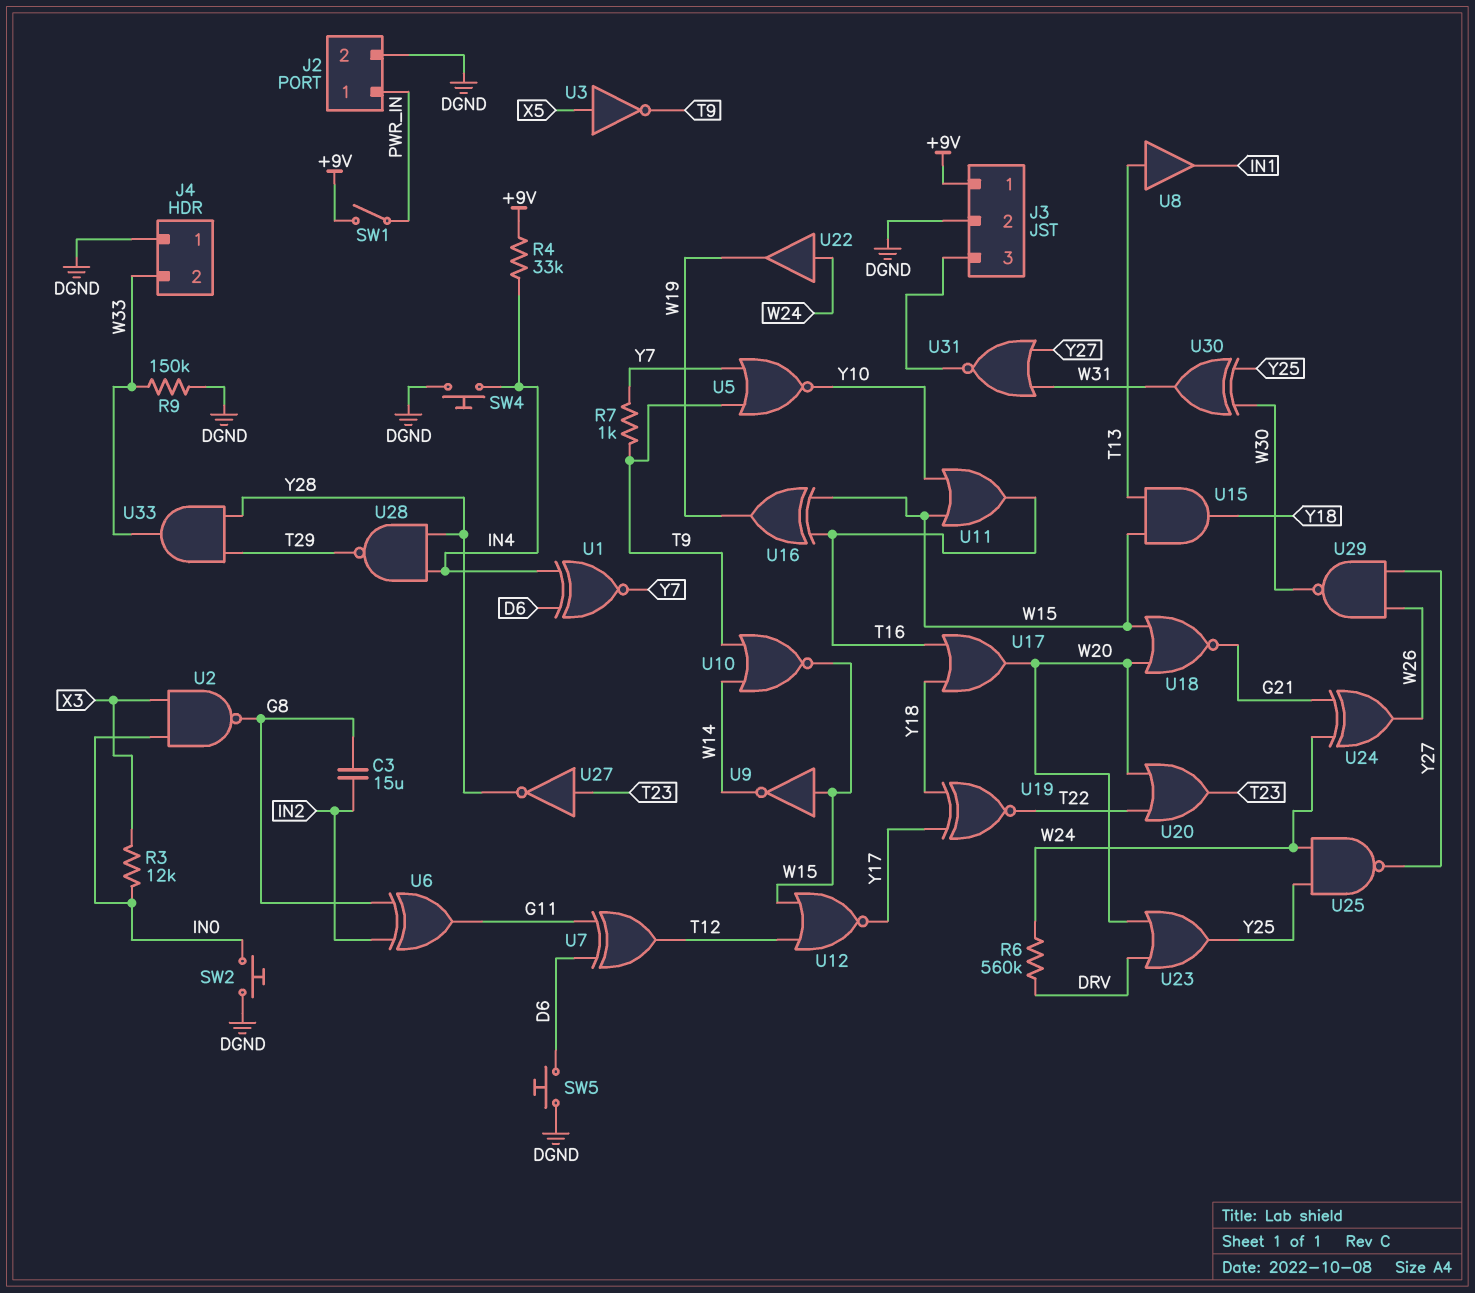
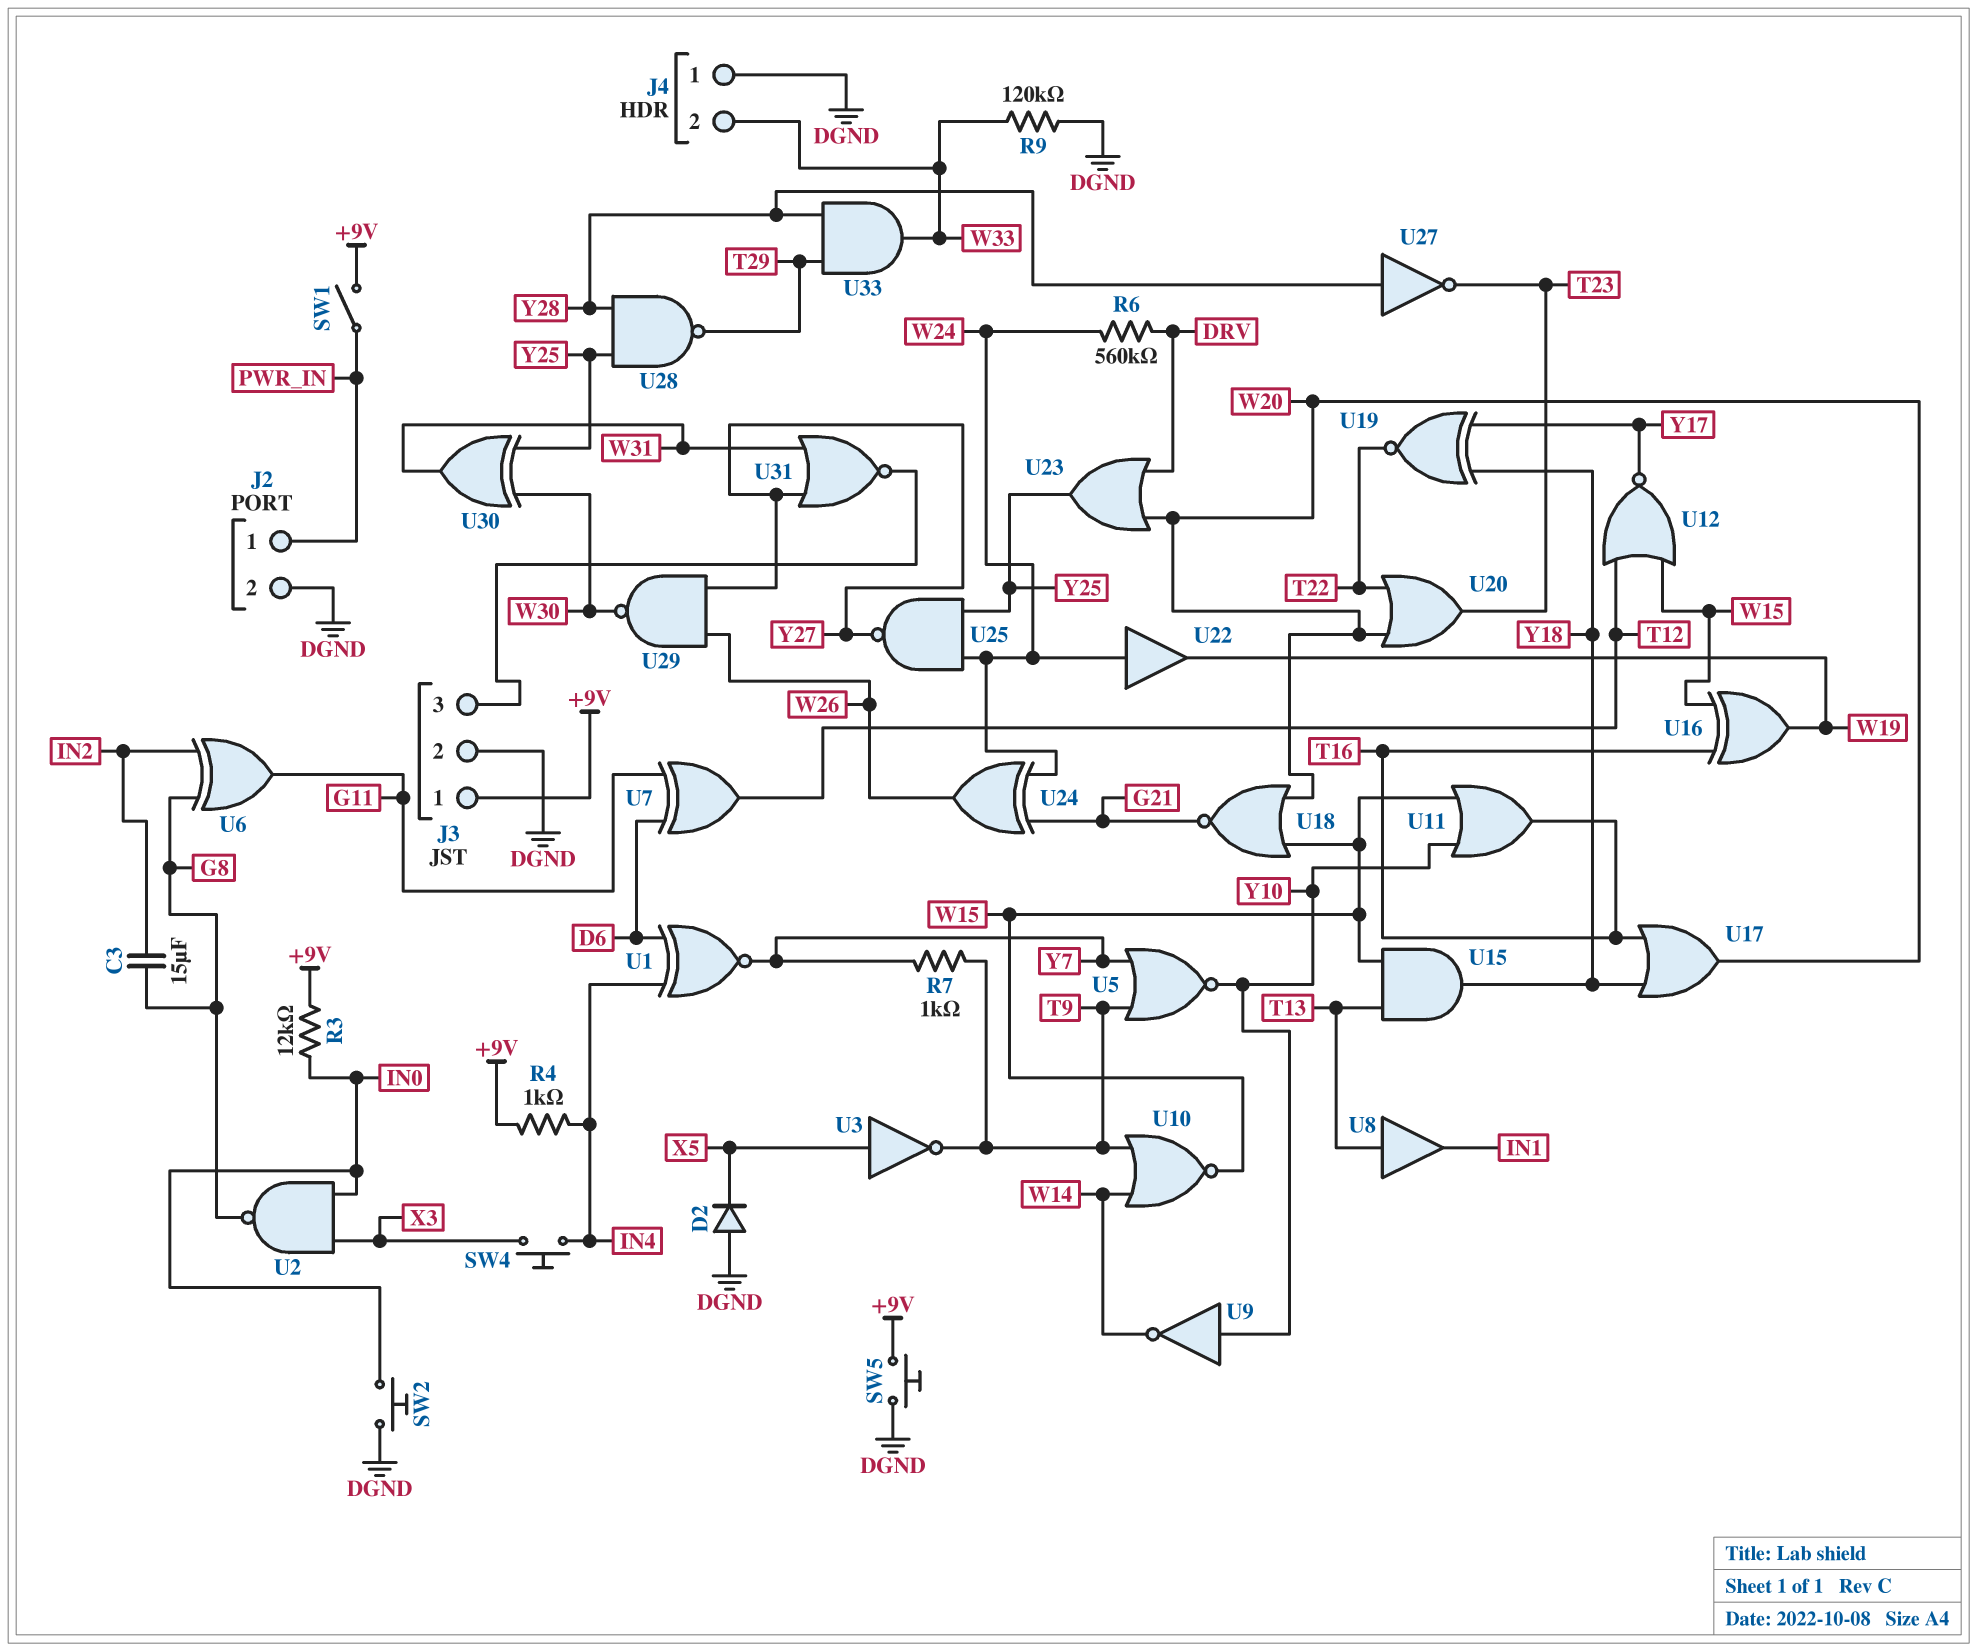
D2: none -> diode (A DGND, K X5)
R3: 12k (IN0, X3) -> 12k (+9V, IN0)
R4: 33k (+9V, IN4) -> 1k (+9V, IN4)
R9: 150k (DGND, W33) -> 120k (DGND, W33)
SW4: button (DGND, IN4) -> button (IN4, X3)
SW5: button (D6, DGND) -> button (+9V, DGND)
U9: NOT (in W15, out W14) -> NOT (in Y10, out W14)
U27: NOT (in T23, out Y28) -> NOT (in Y28, out T23)
U28: NAND (in IN4, in Y28, out T29) -> NAND (in Y25, in Y28, out T29)

